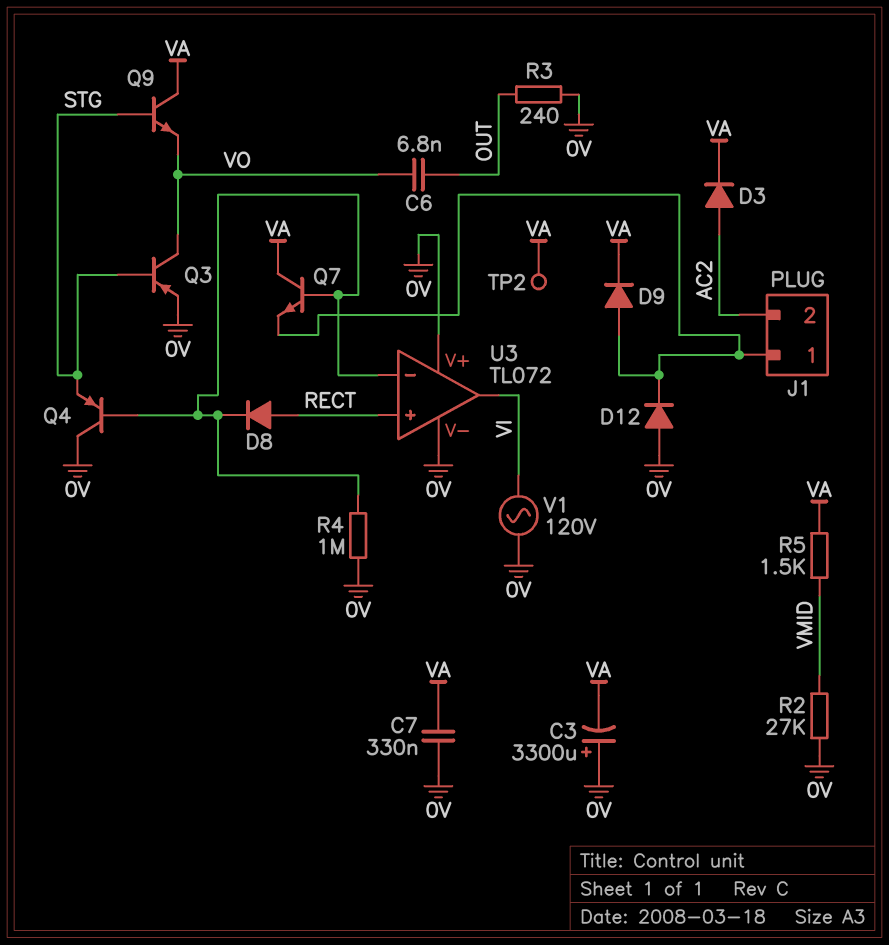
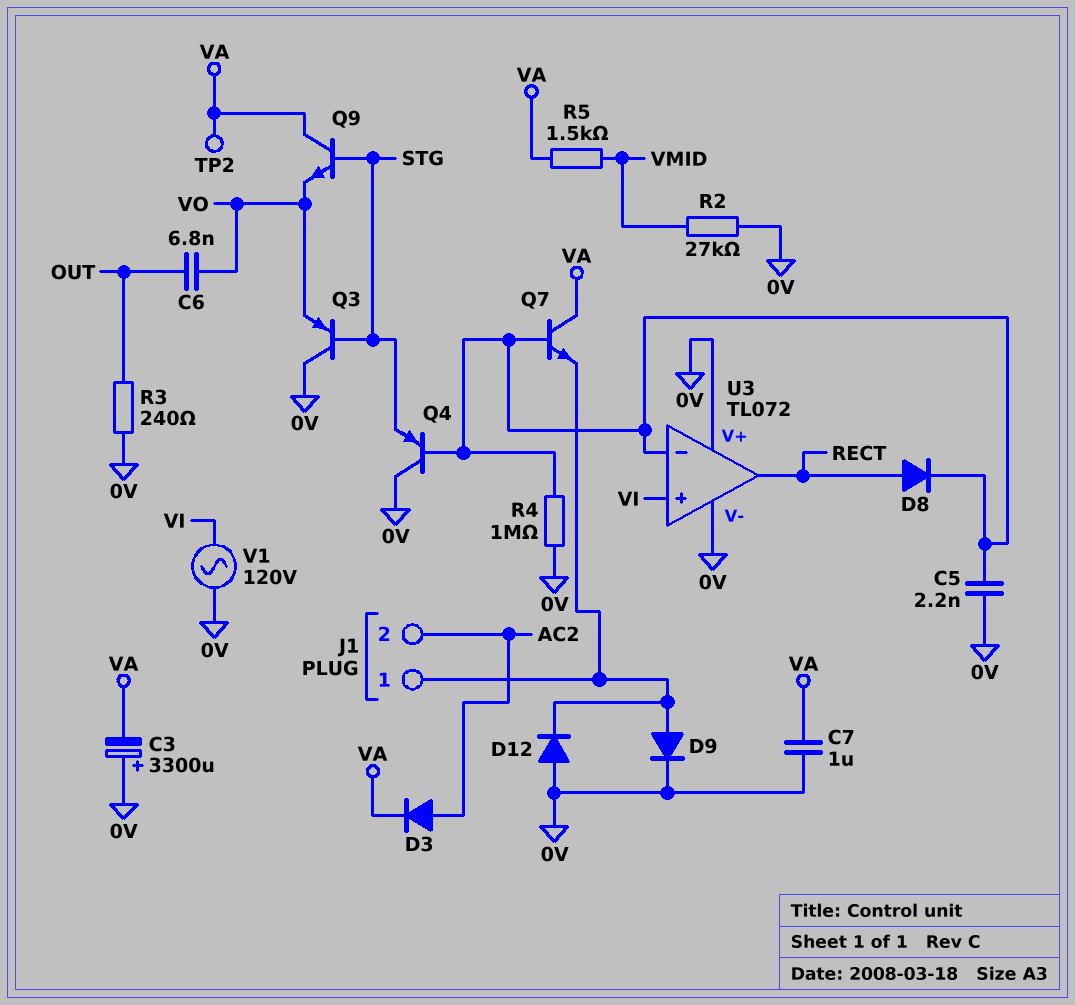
C5: none -> 2.2nF (0V, U3/in-)
C7: 330nF (0V, VA) -> 1uF (0V, VA)
D9: diode (A J1/1, K VA) -> diode (A J1/1, K 0V)
Q3: PNP (B STG, C VO, E 0V) -> PNP (B STG, C 0V, E VO)
U3 pin in+: RECT -> VI
U3 pin out: VI -> RECT

